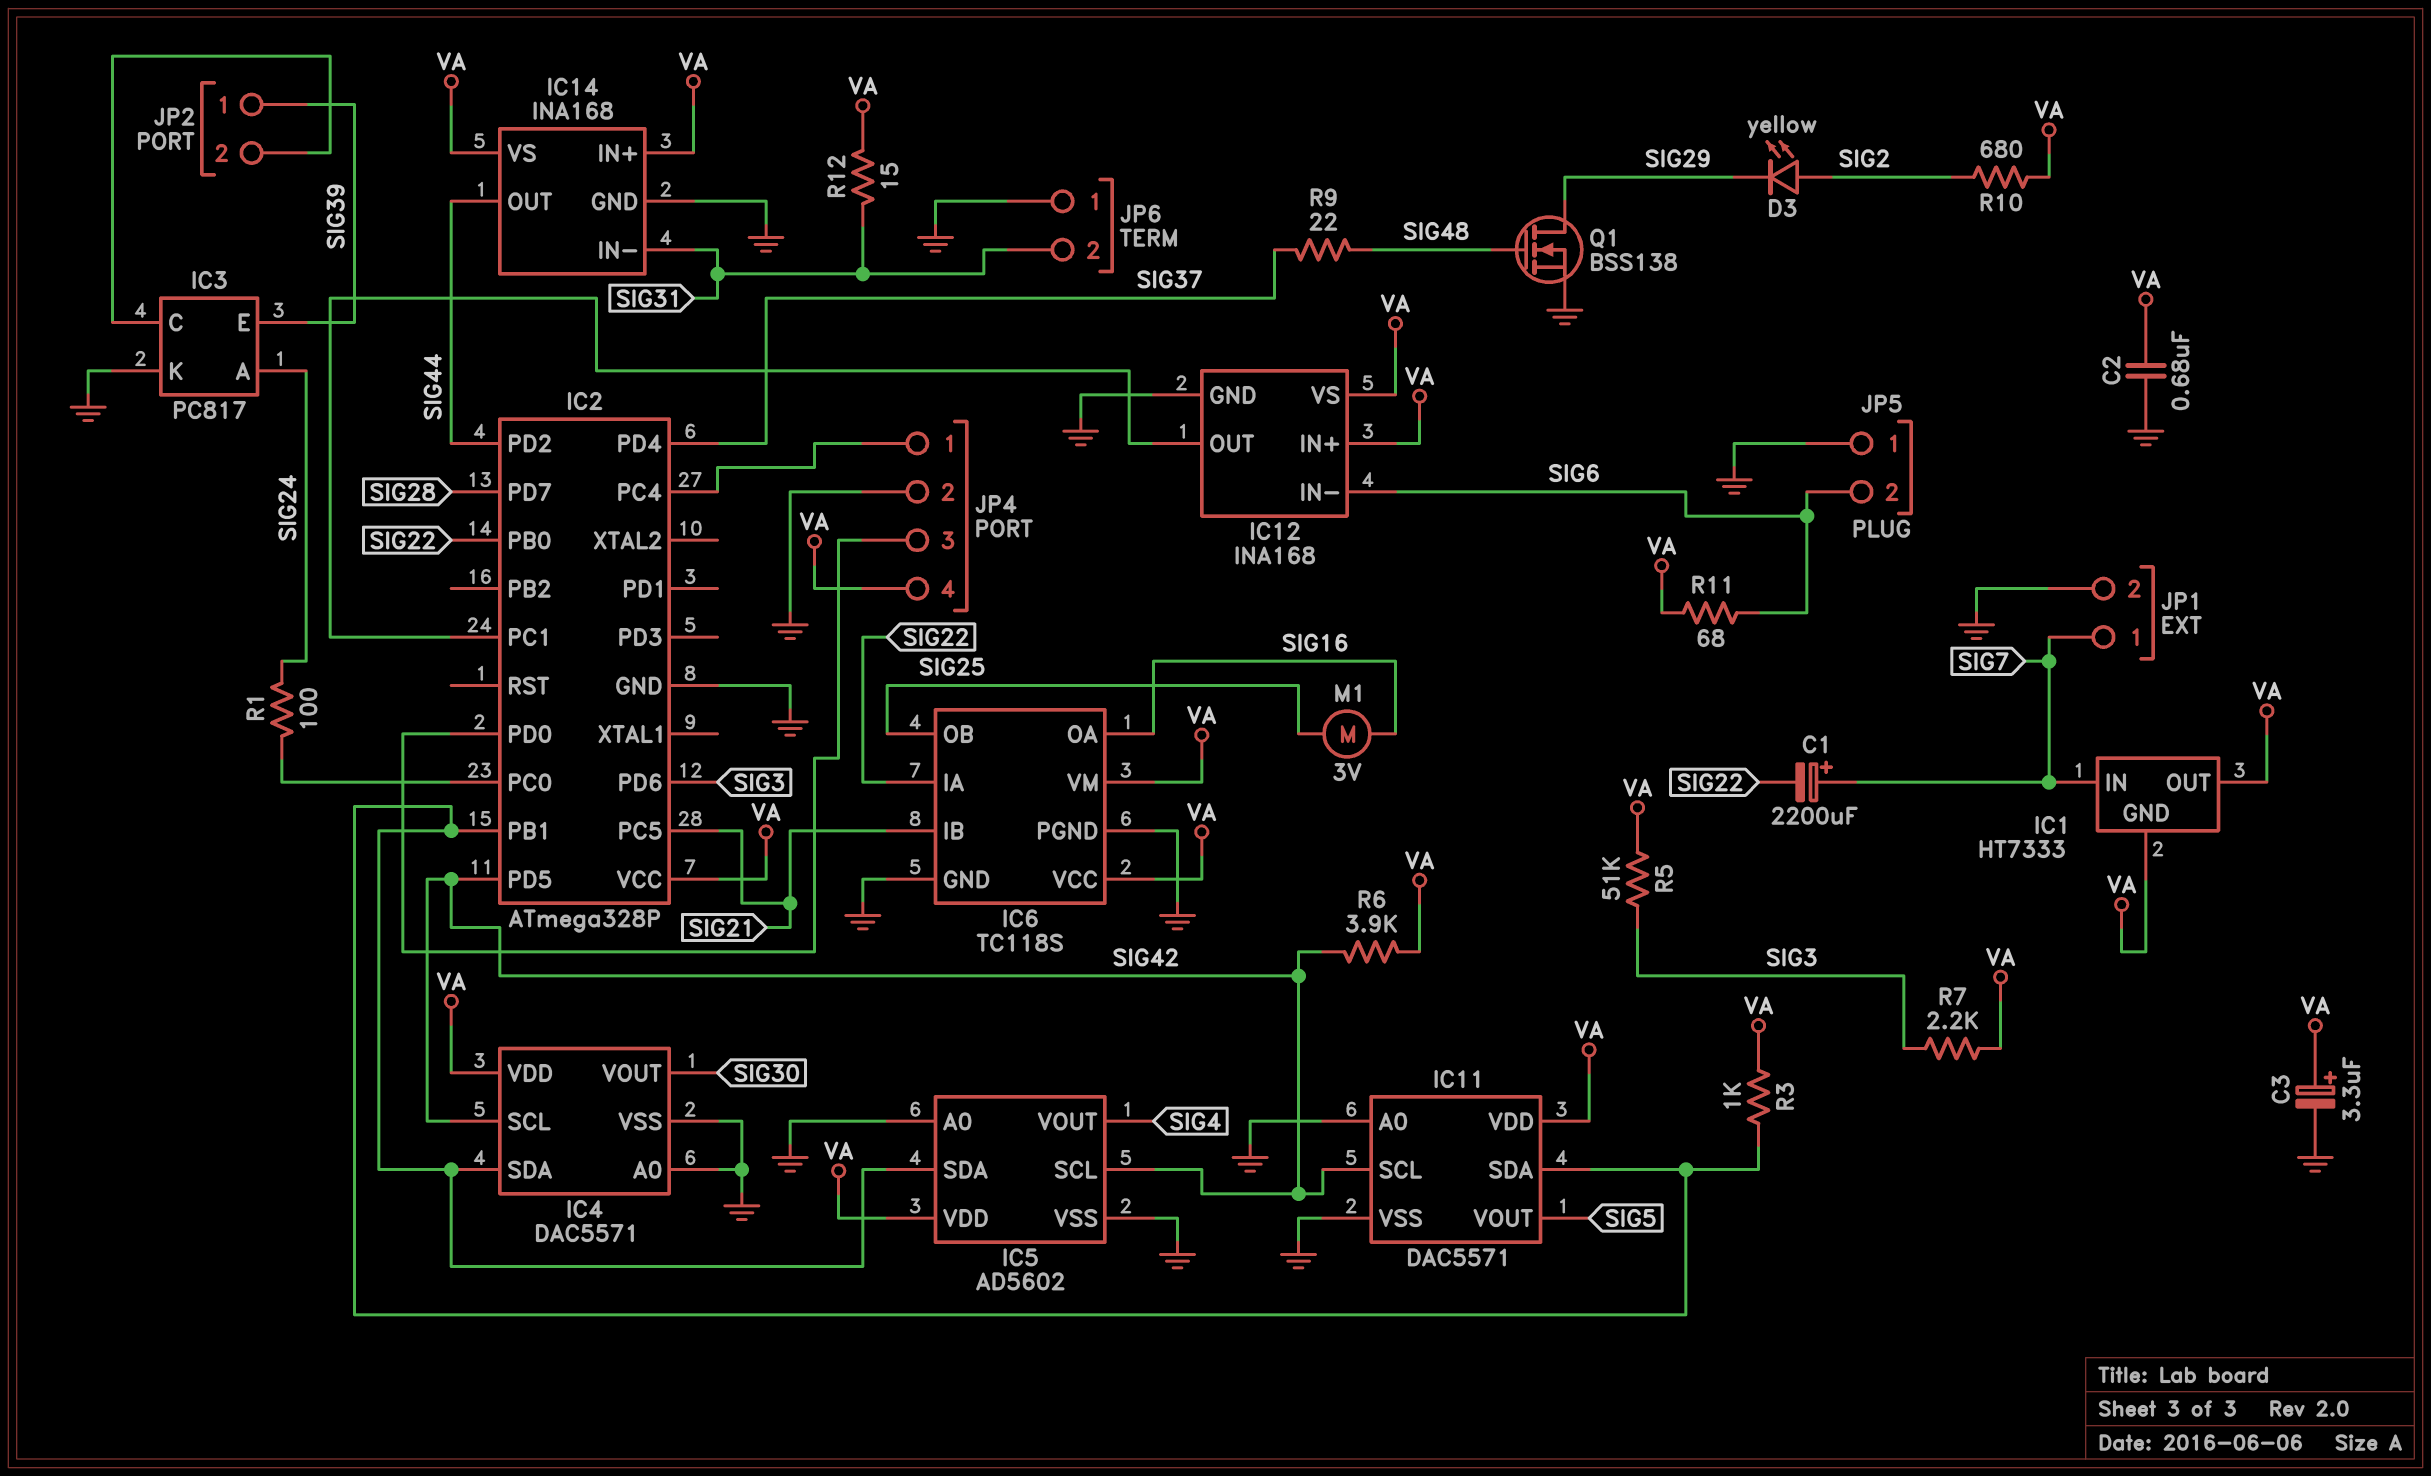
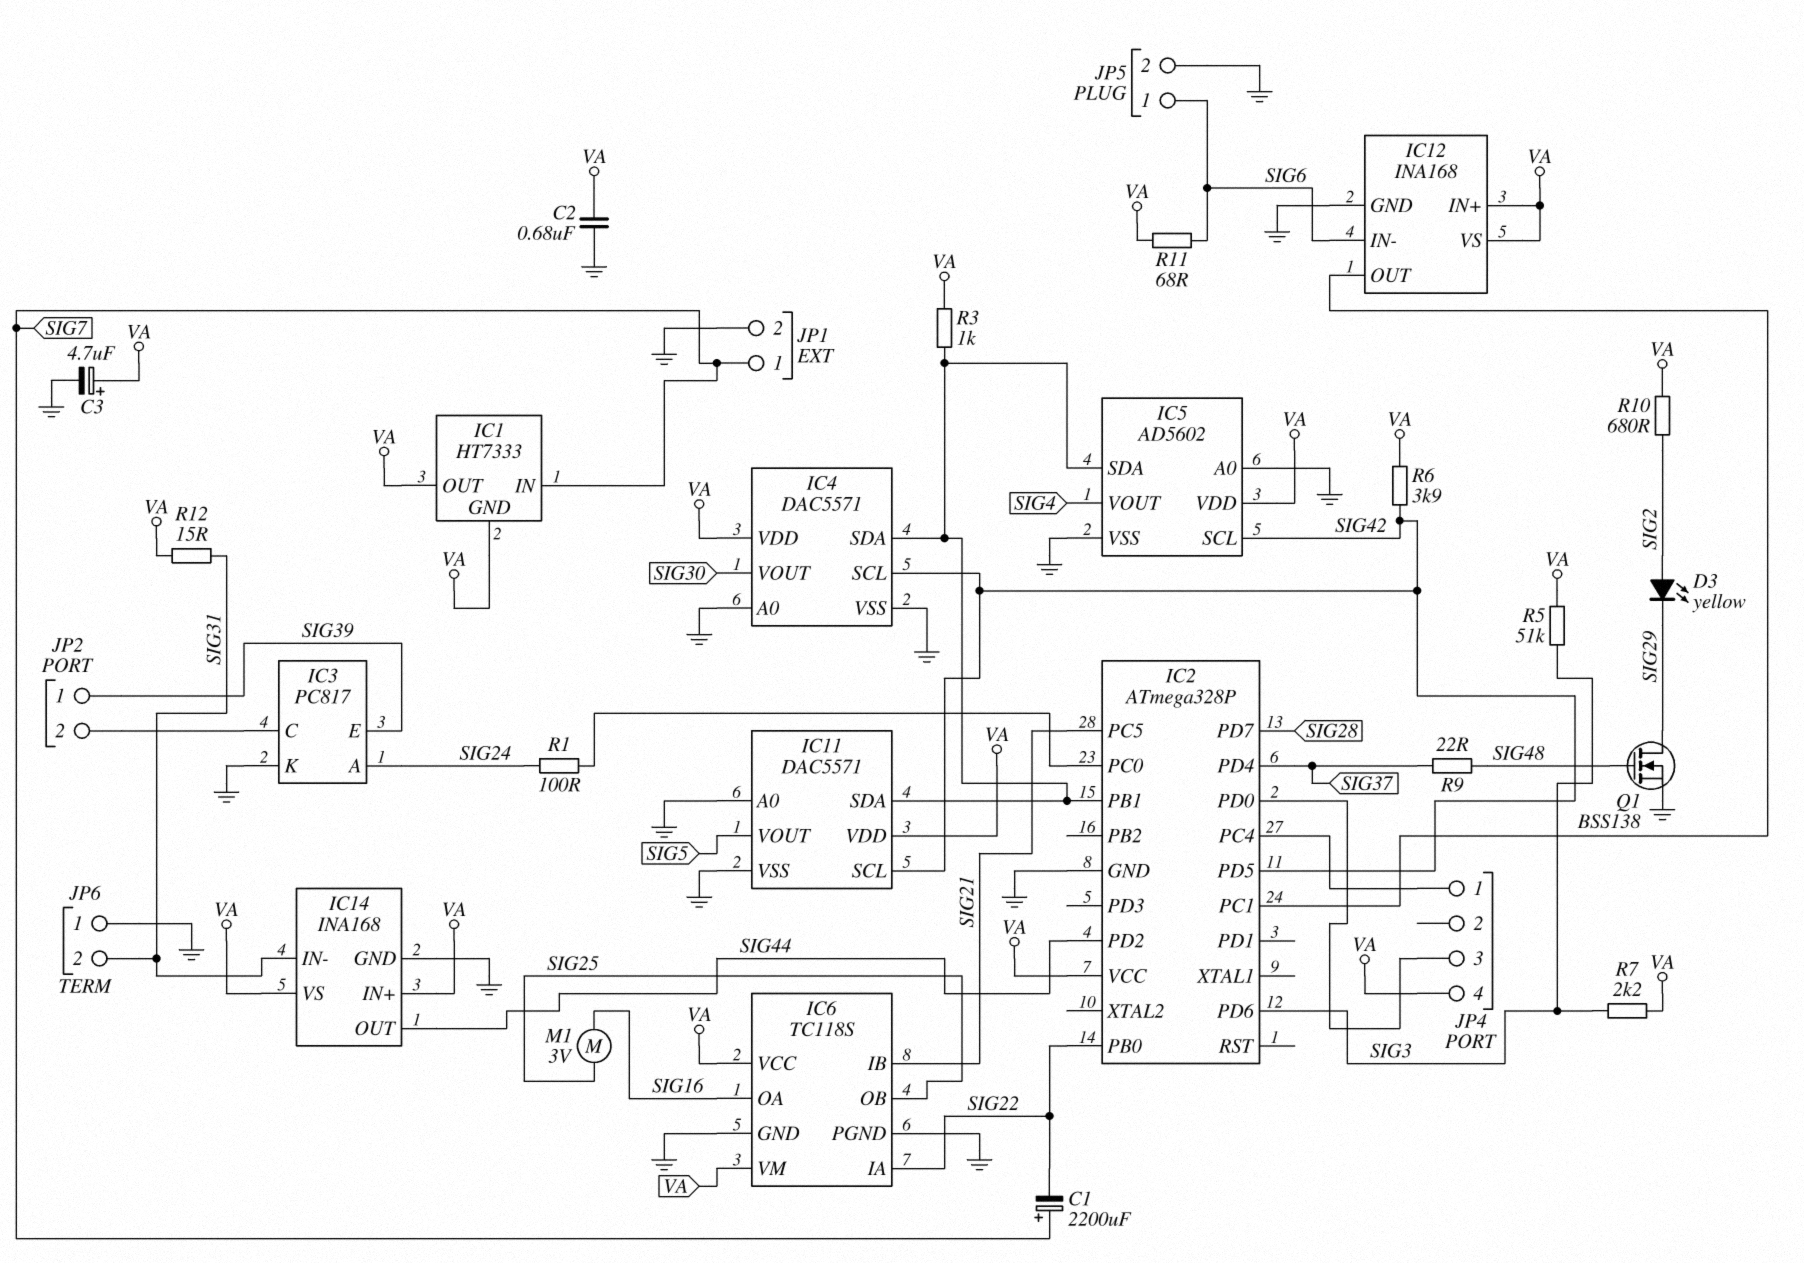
C3: 3.3uF (plus VA, minus GND) -> 4.7uF (plus VA, minus GND)
JP4 pin 2: GND -> none
JP5 pin 1: GND -> SIG6
JP5 pin 2: SIG6 -> GND

